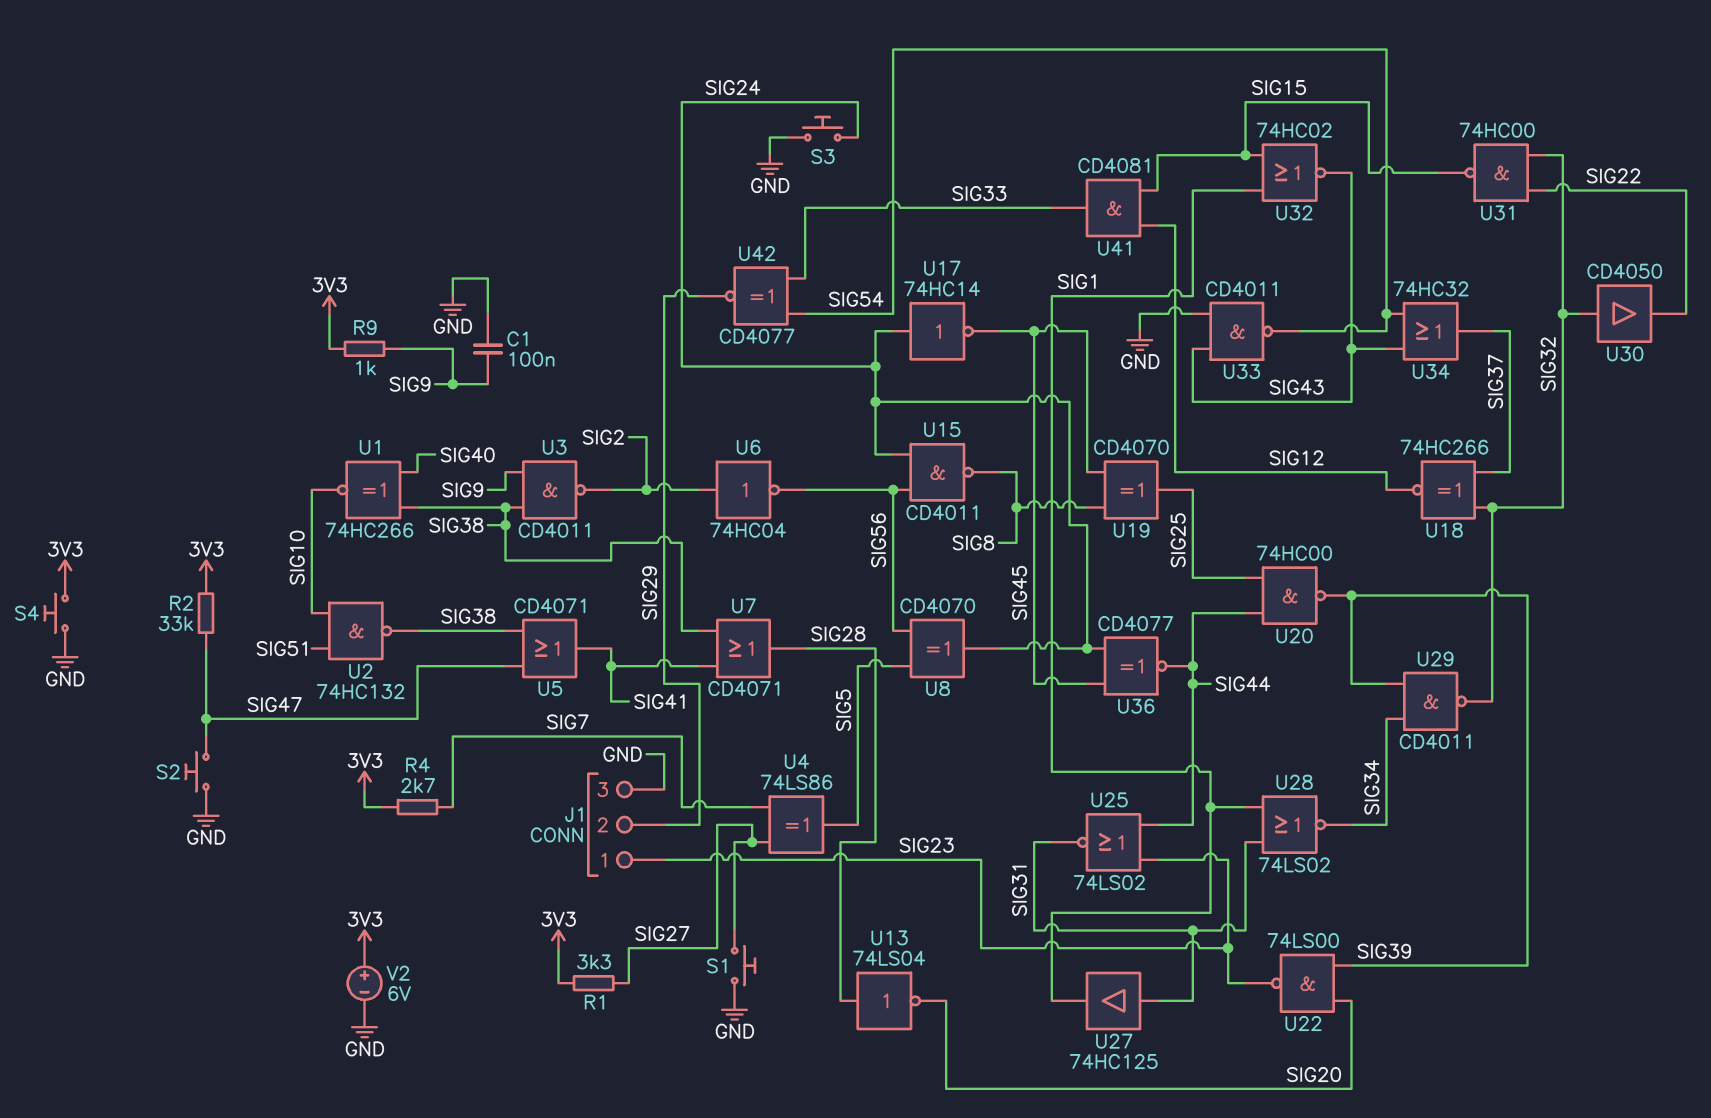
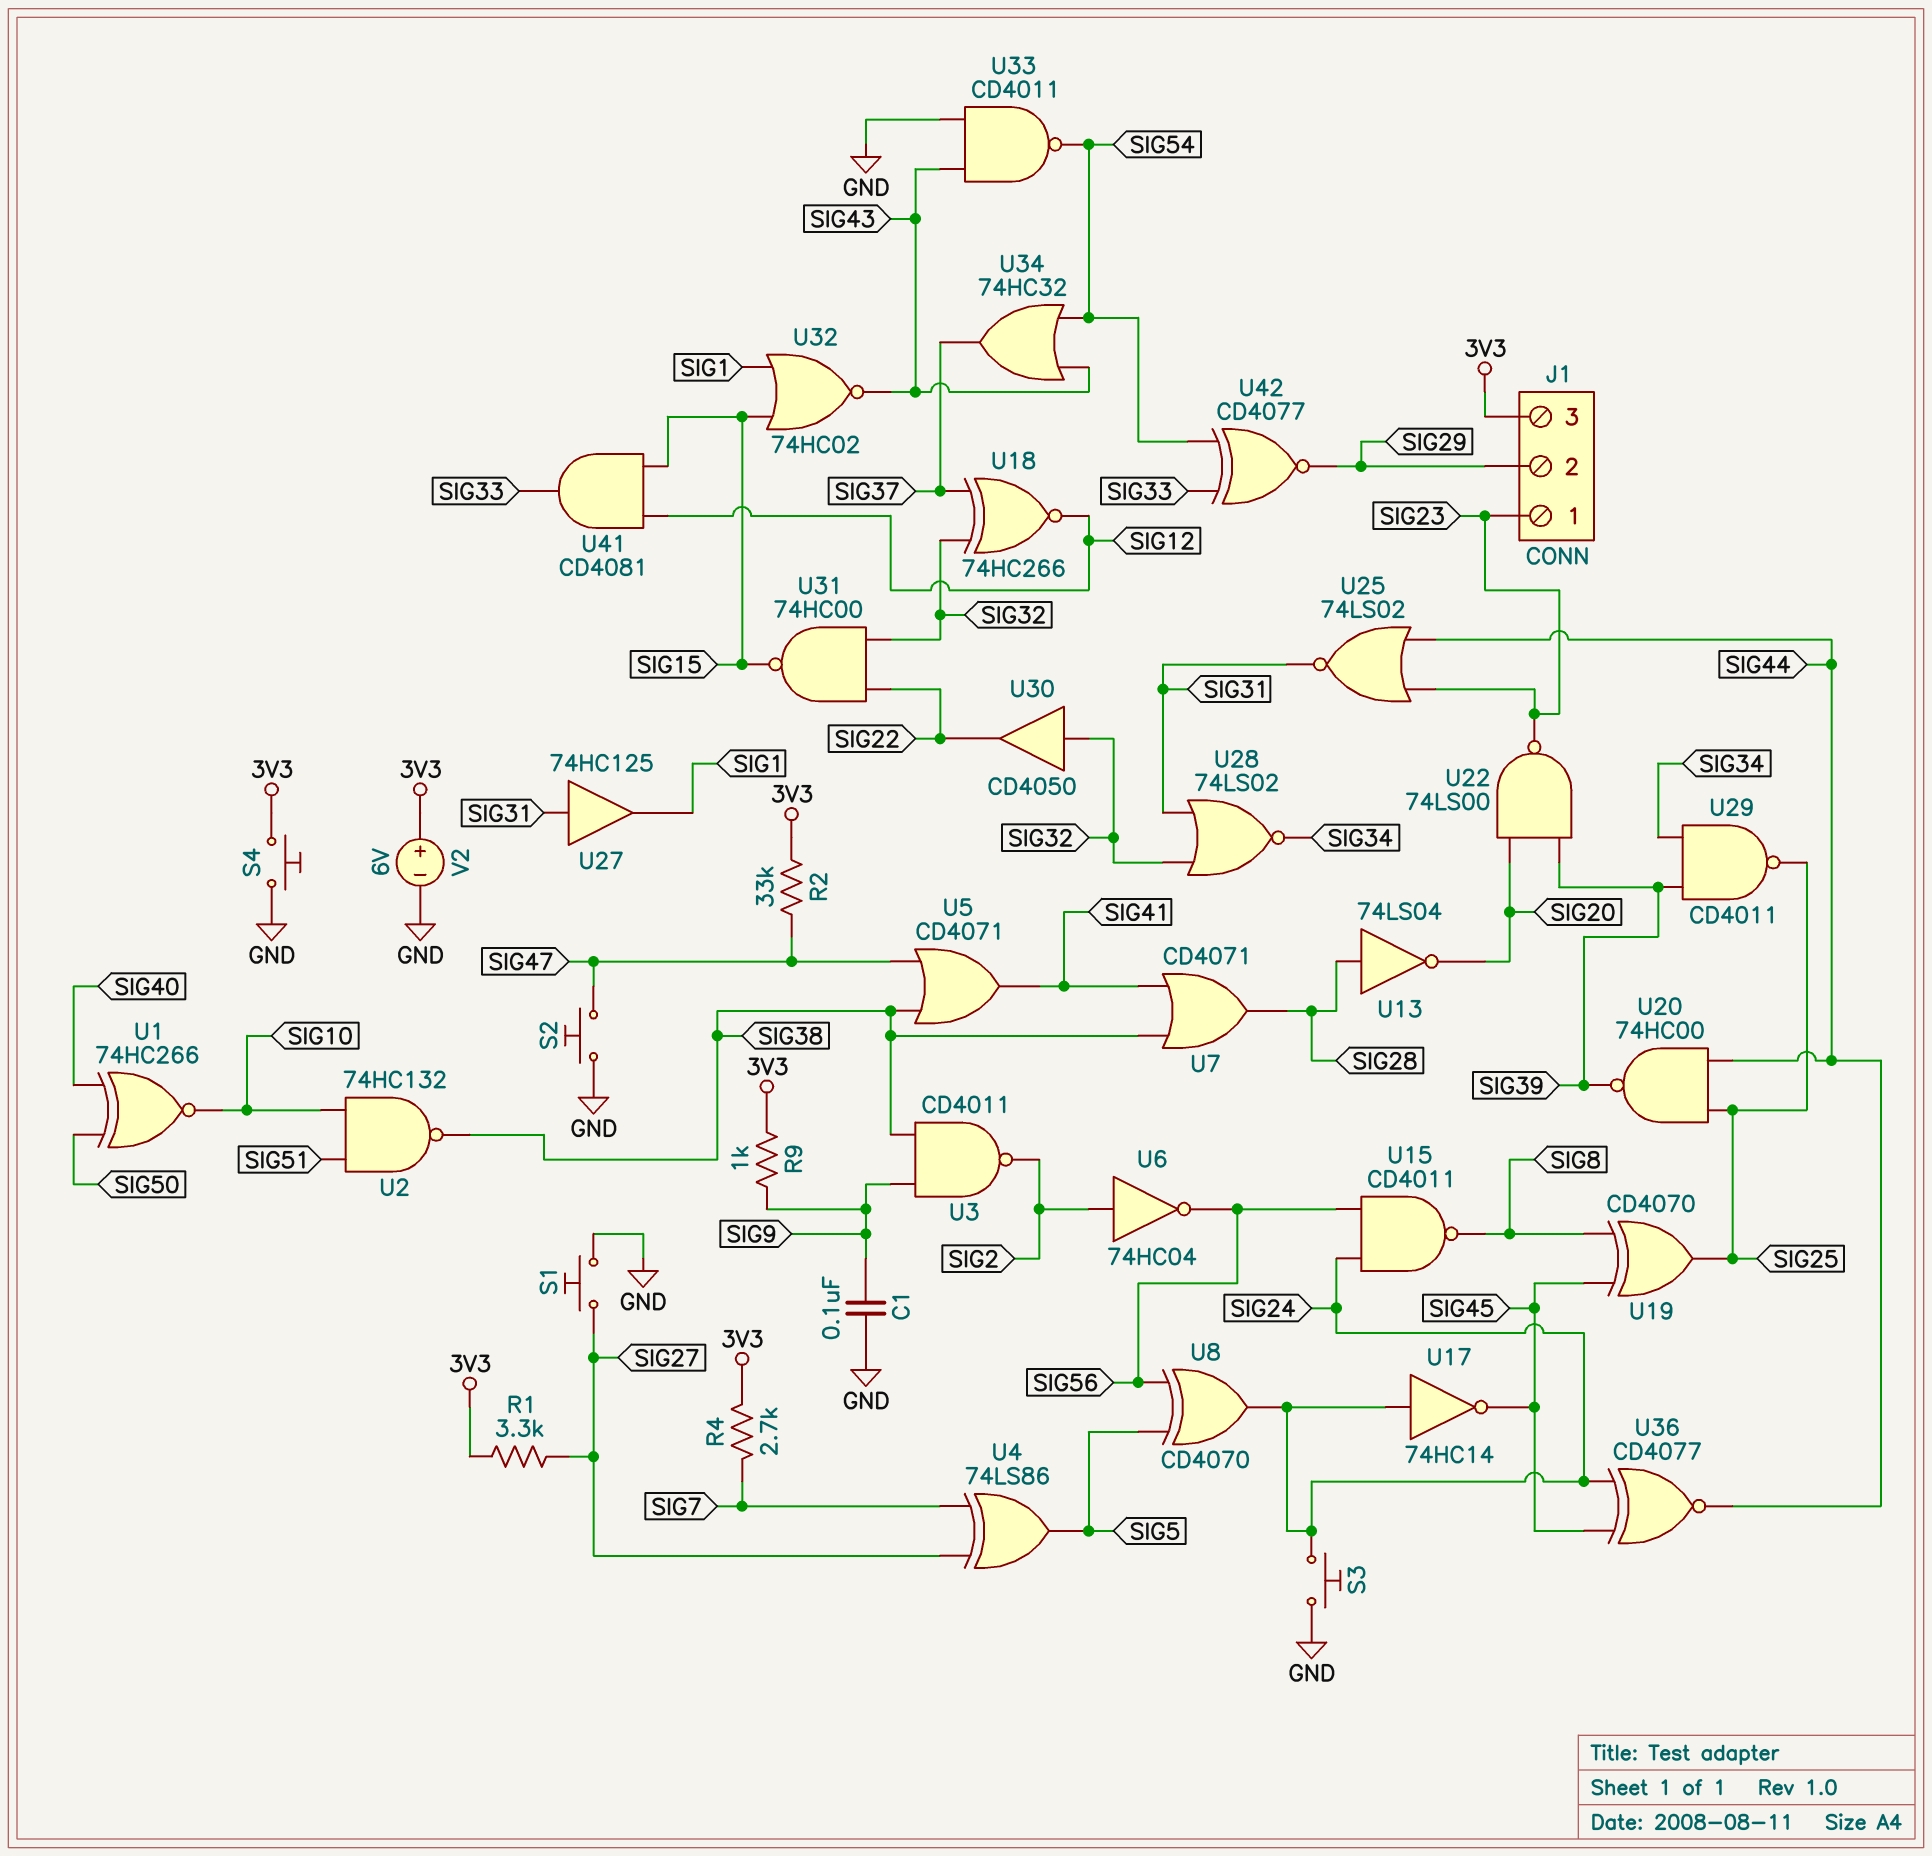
J1 pin 3: GND -> 3V3
U1: XNOR 74HC266 (in SIG38, in SIG40, out SIG10) -> XNOR 74HC266 (in SIG40, in SIG50, out SIG10)
U28: NOR 74LS02 (in SIG1, in SIG31, out SIG34) -> NOR 74LS02 (in SIG31, in SIG32, out SIG34)
U29: NAND CD4011 (in SIG34, in SIG39, out SIG32) -> NAND CD4011 (in SIG34, in SIG39, out SIG25)

